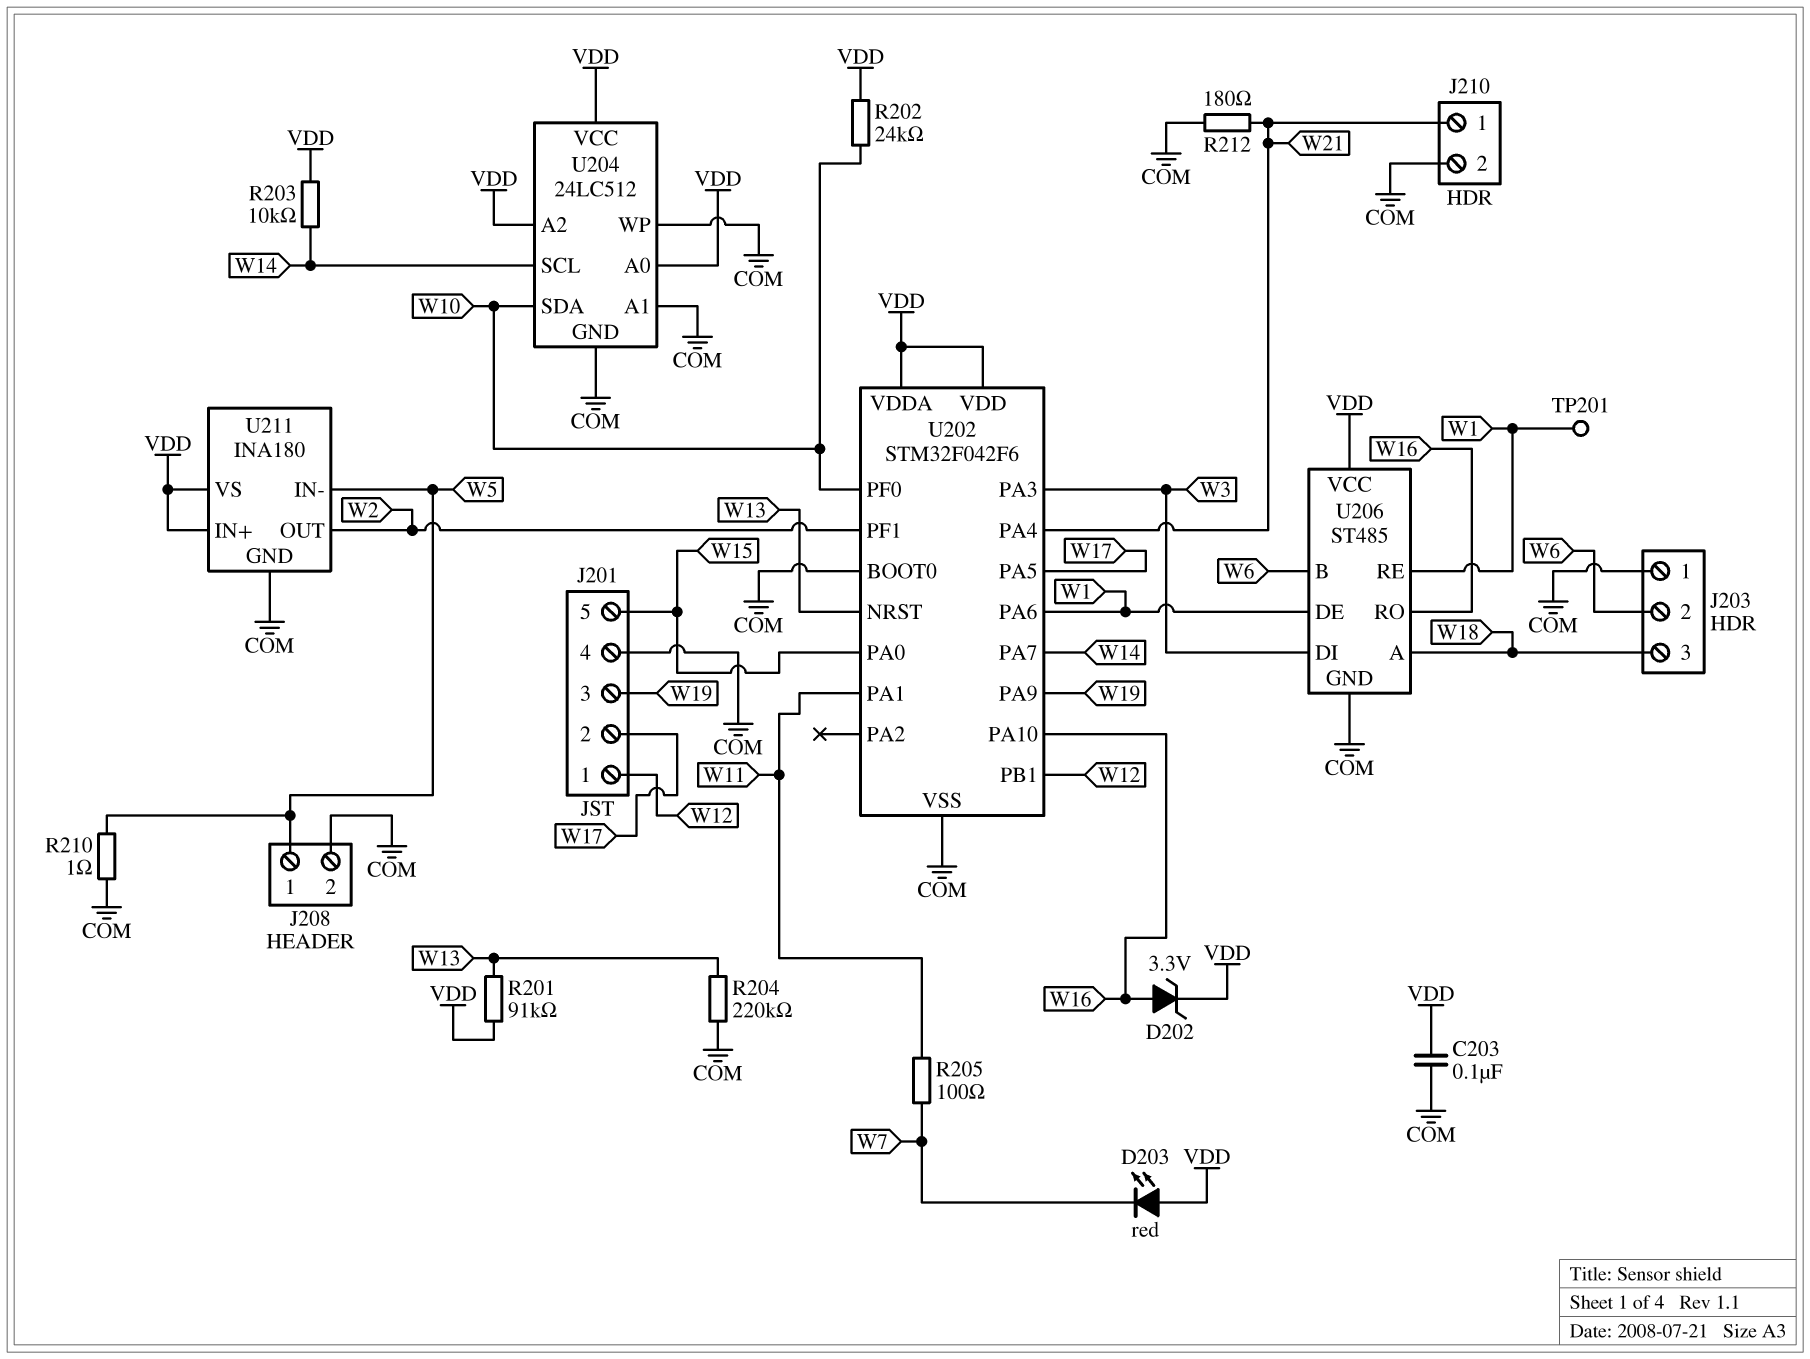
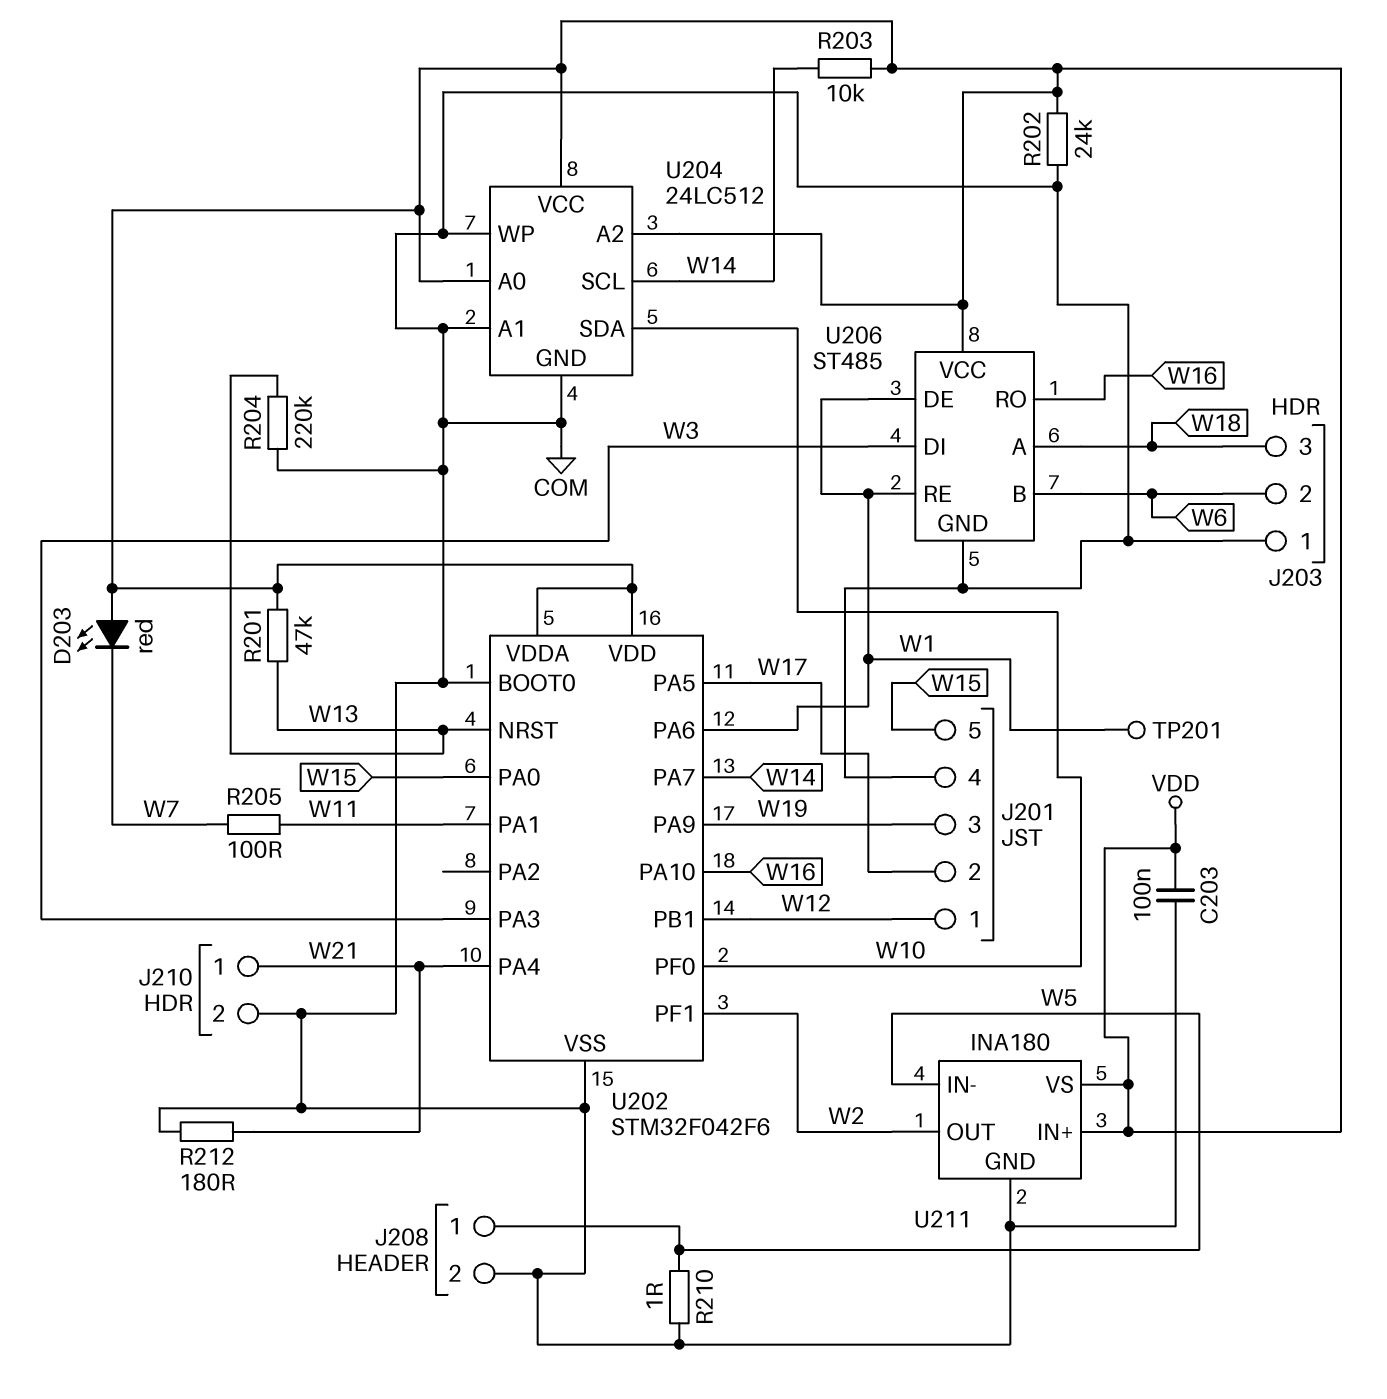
D202: zener 3.3V (A W16, K VDD) -> none
R201: 91k (VDD, W13) -> 47k (VDD, W13)
R202: 24k (VDD, W10) -> 24k (COM, VDD)

